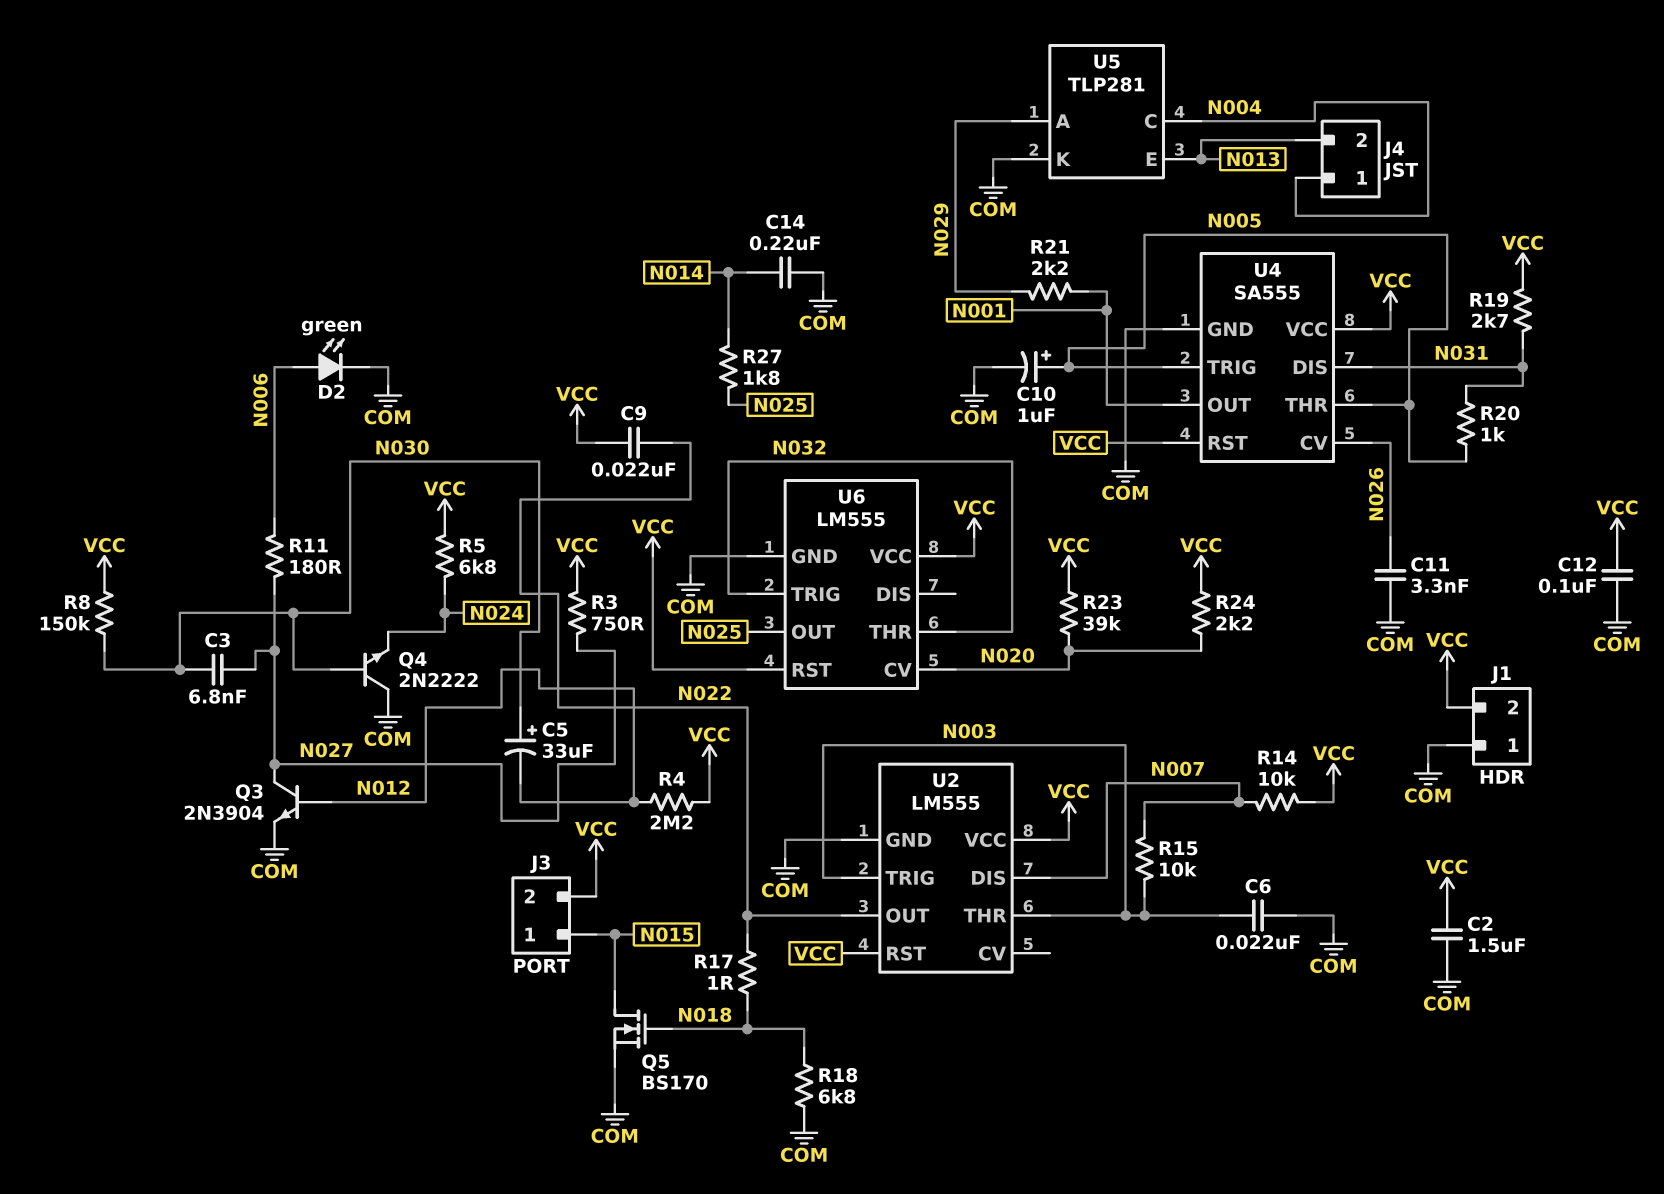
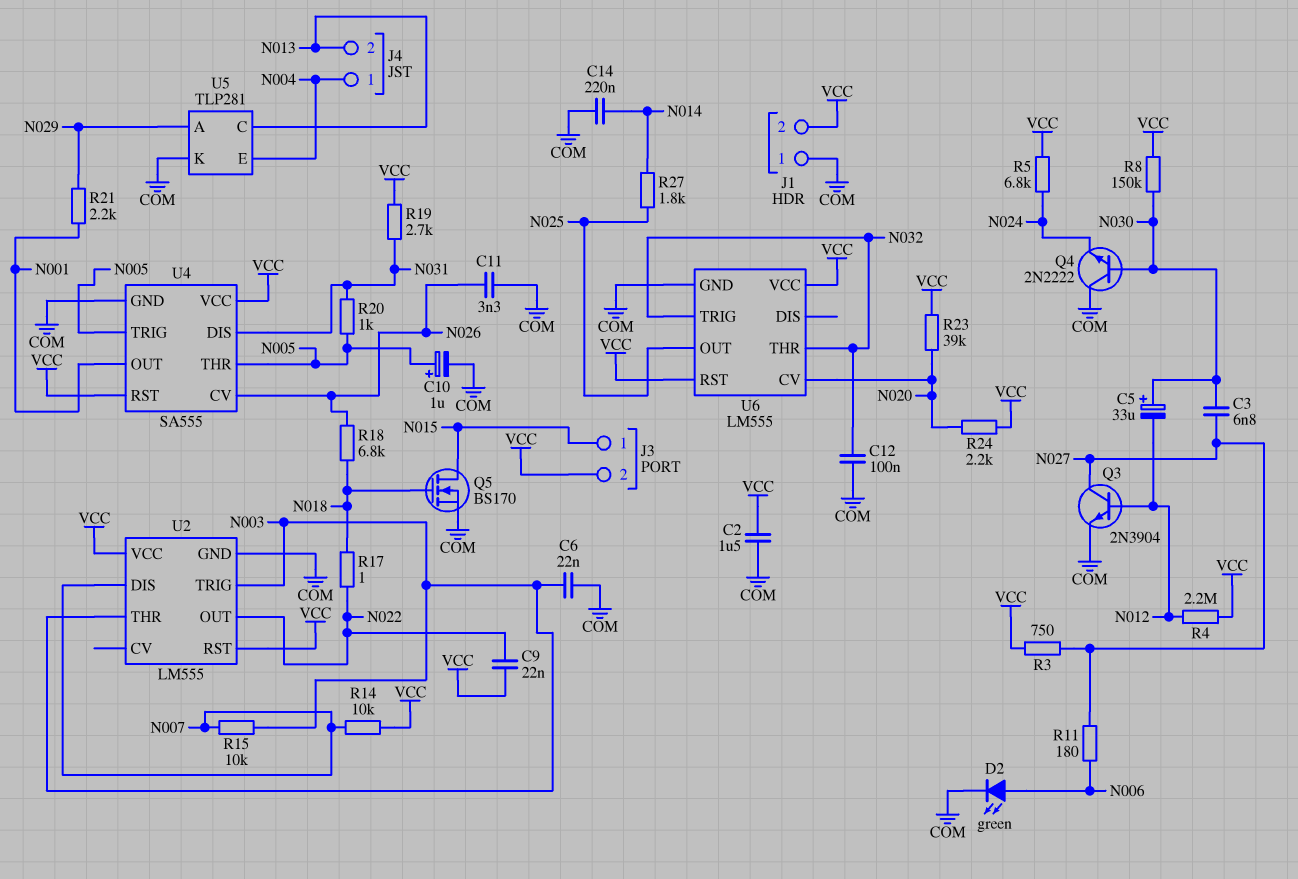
C12: 100nF (COM, VCC) -> 100nF (COM, N032)
R18: 6.8k (COM, N018) -> 6.8k (N018, N026)
U5 pin C: N004 -> N013
U5 pin E: N013 -> N004

